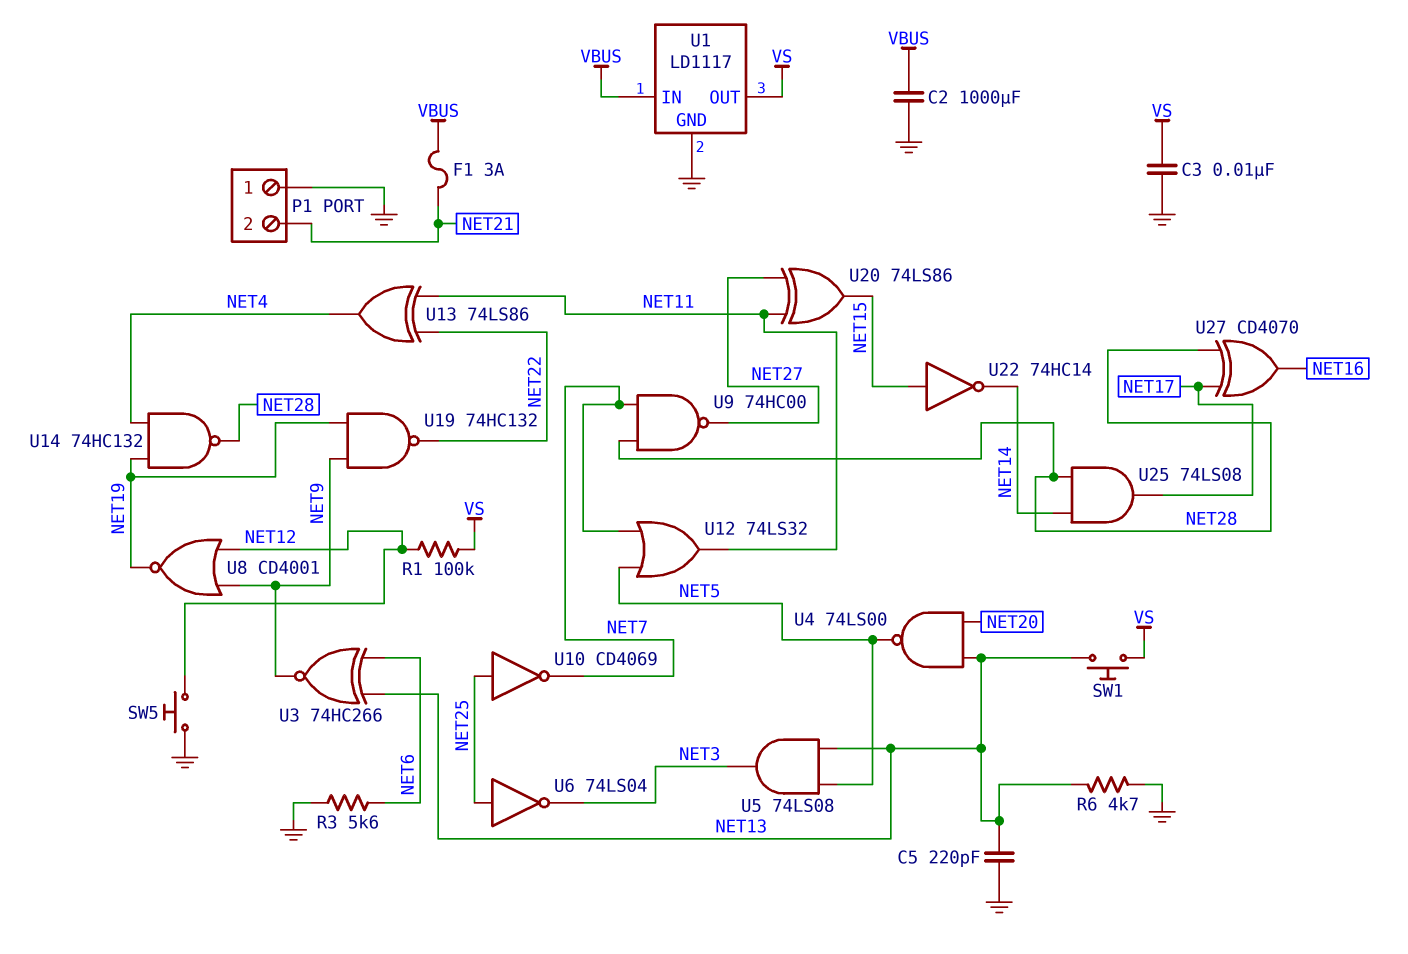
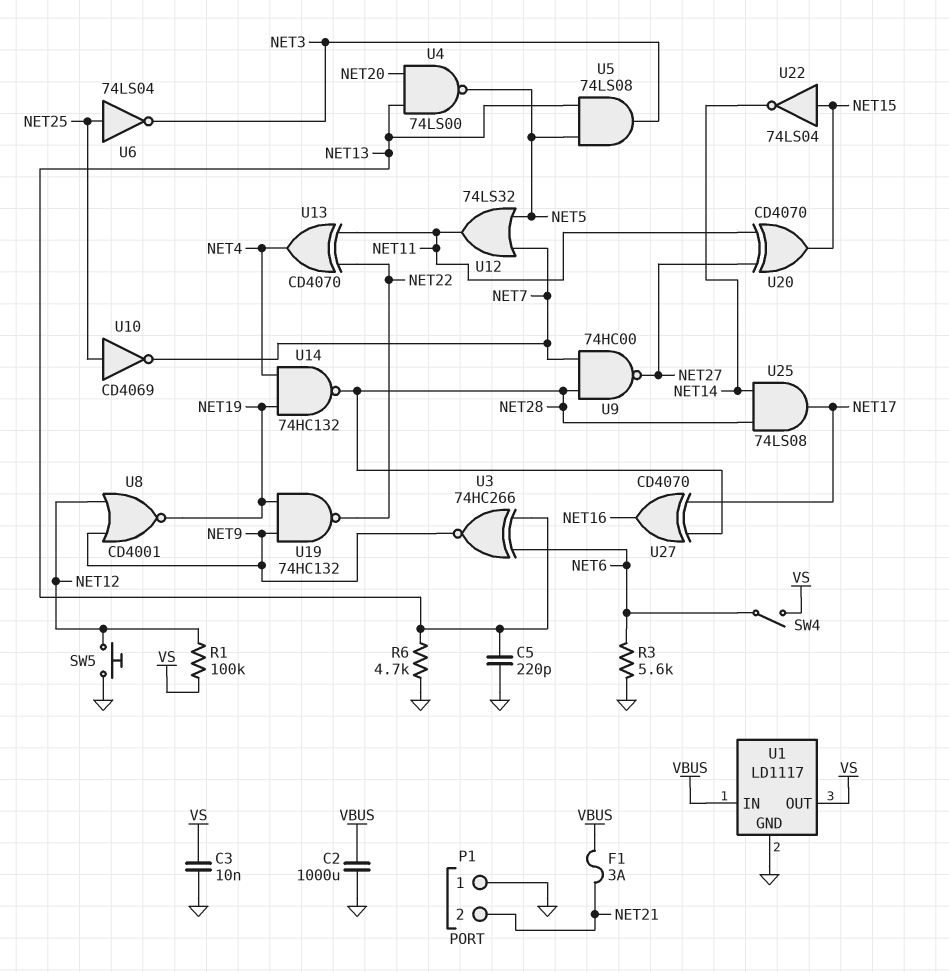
SW1: button (NET13, VS) -> none
SW4: none -> switch (NET6, VS)
U13: XOR 74LS86 (in NET11, in NET22, out NET4) -> XOR CD4070 (in NET11, in NET22, out NET4)
U20: XOR 74LS86 (in NET11, in NET27, out NET15) -> XOR CD4070 (in NET11, in NET27, out NET15)
U22: NOT 74HC14 (in NET15, out NET14) -> NOT 74LS04 (in NET15, out NET14)

